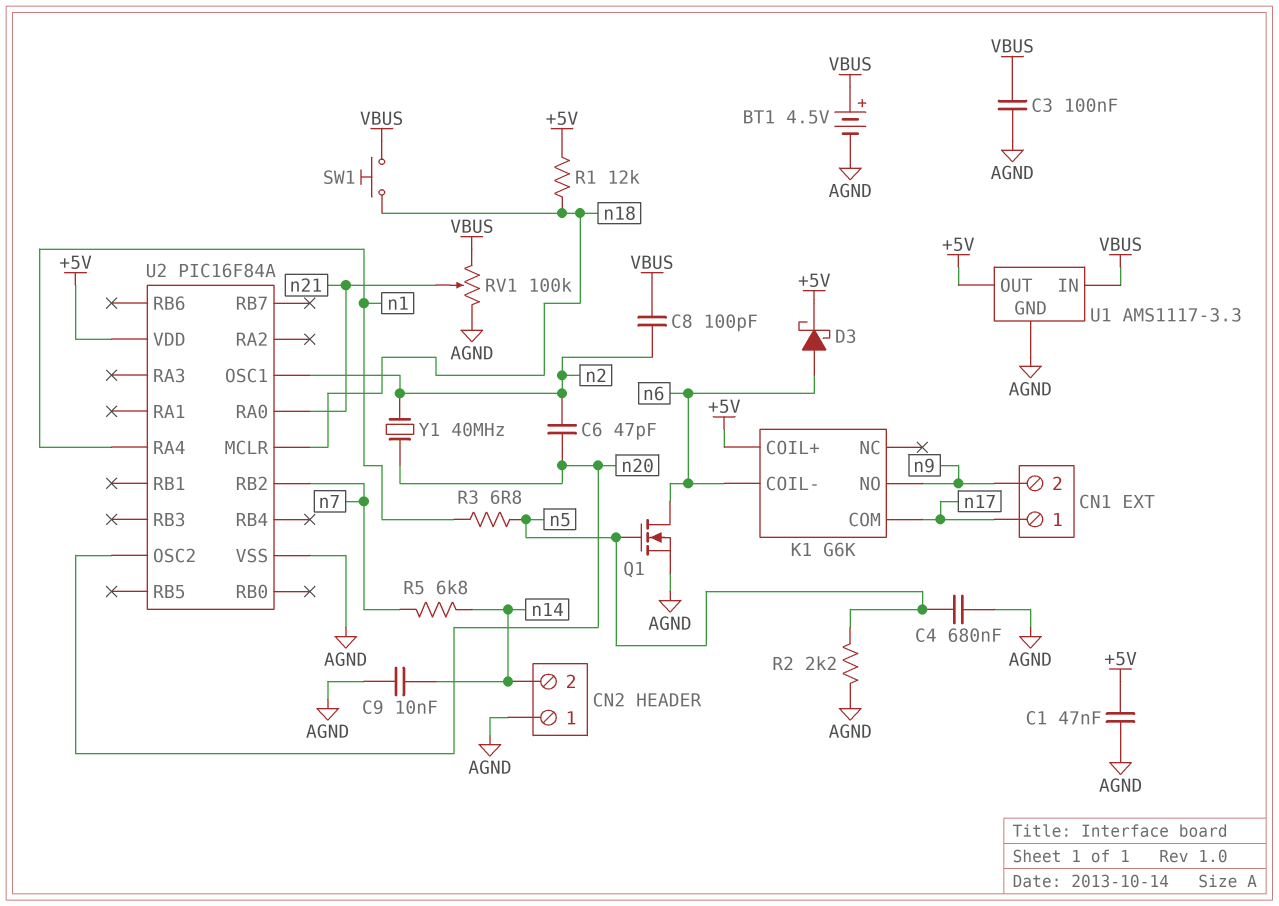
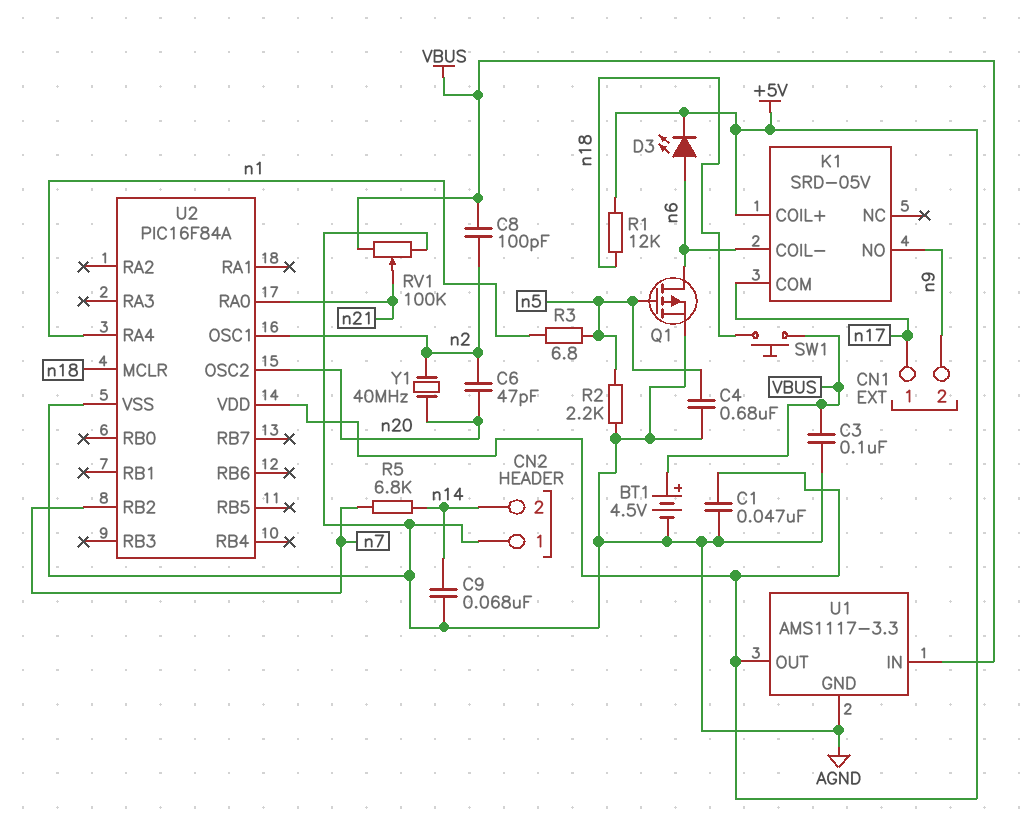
C9: 10nF (AGND, n14) -> 68nF (AGND, n14)
D3: schottky (A n6, K +5V) -> LED (A n6, K +5V)
K1: G6K -> SRD-05V
Q1: NMOS (G n5, D n6, S AGND) -> PMOS (G n5, D n6, S AGND)

